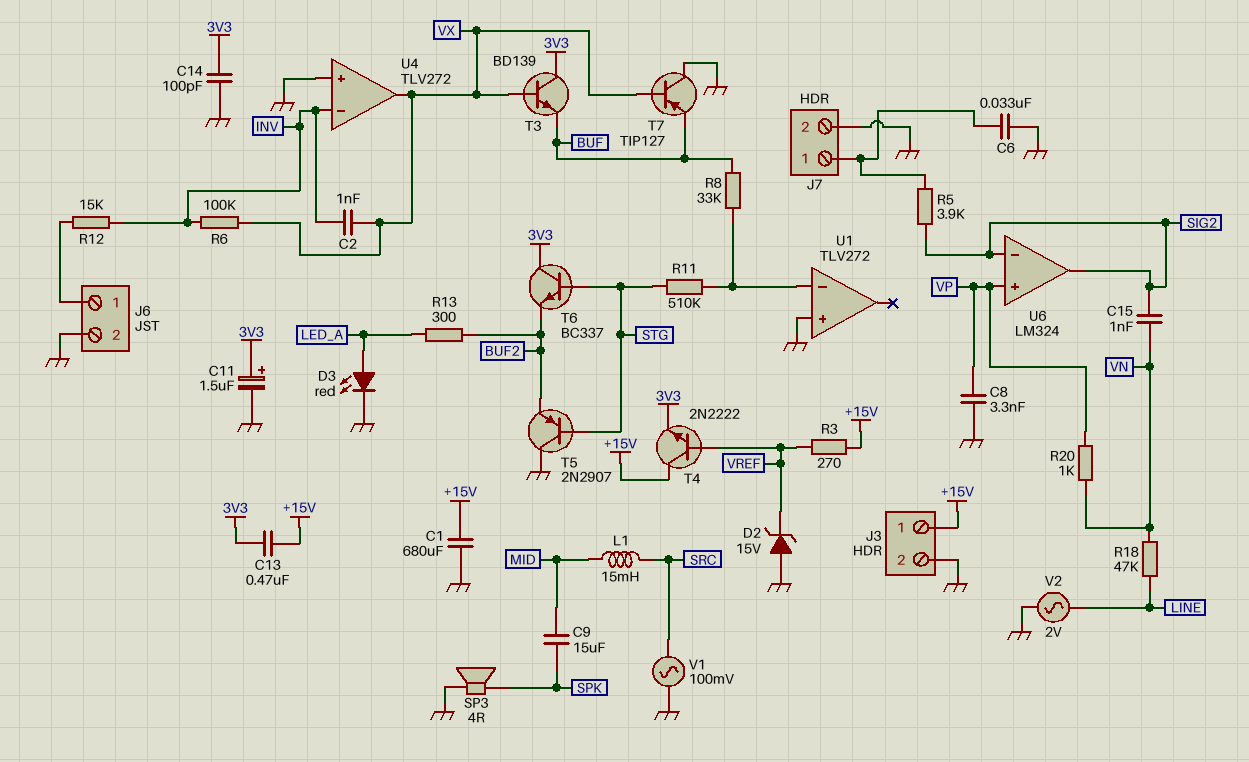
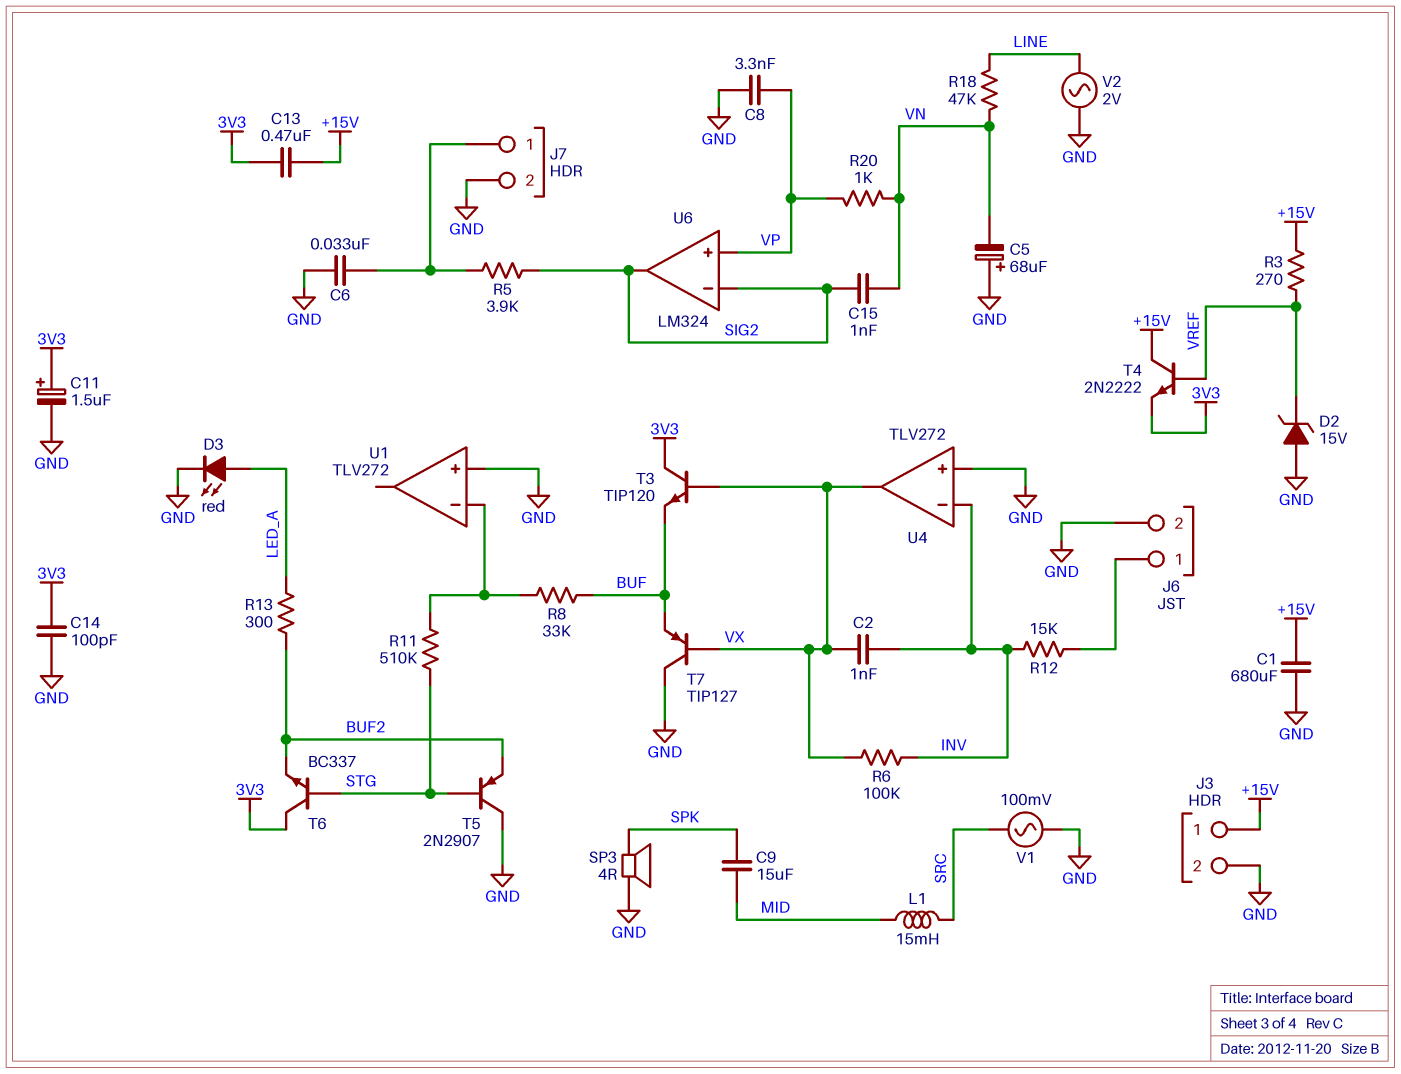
C5: none -> 68uF (plus GND, minus VN)
T3: NPN BD139 (B VX, C 3V3, E BUF) -> NPN TIP120 (B VX, C 3V3, E BUF)

